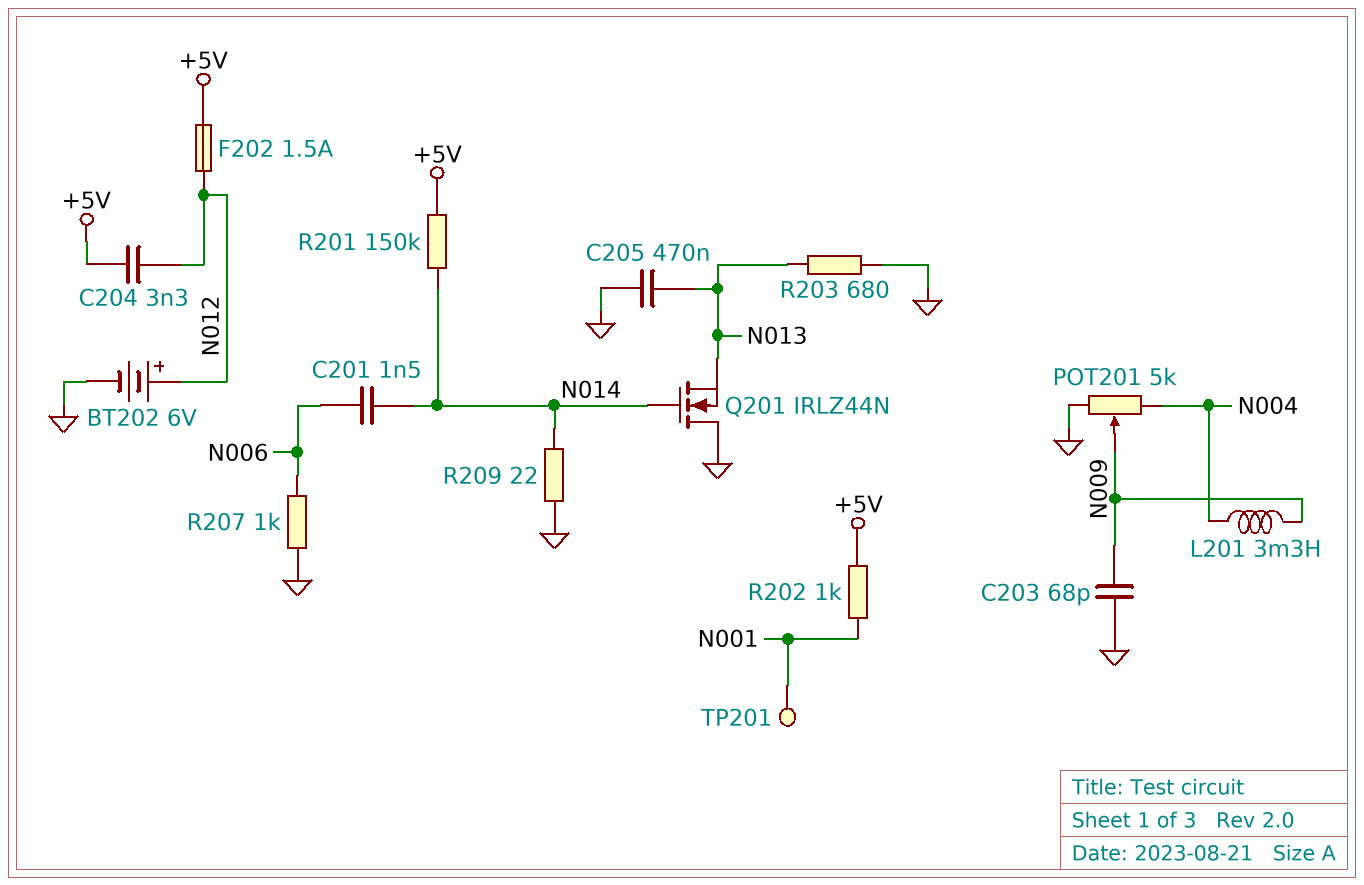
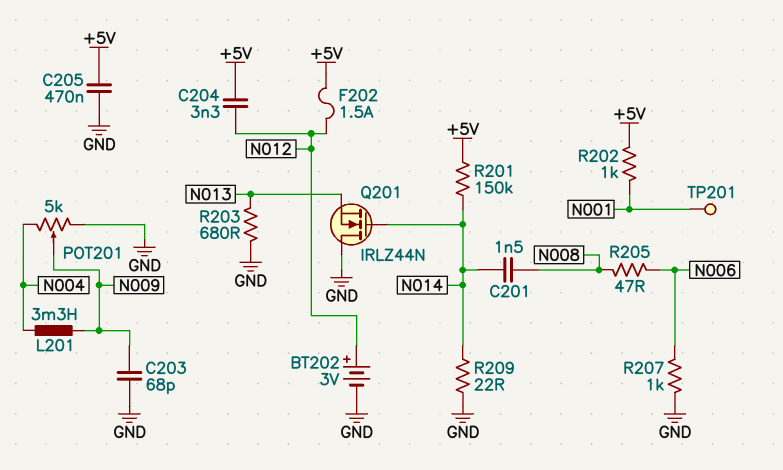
BT202: 6V (plus N012, minus GND) -> 3V (plus N012, minus GND)
C201: 1.5nF (N006, N014) -> 1.5nF (N008, N014)
C205: 470nF (GND, N013) -> 470nF (+5V, GND)
R205: none -> 47 (N006, N008)

